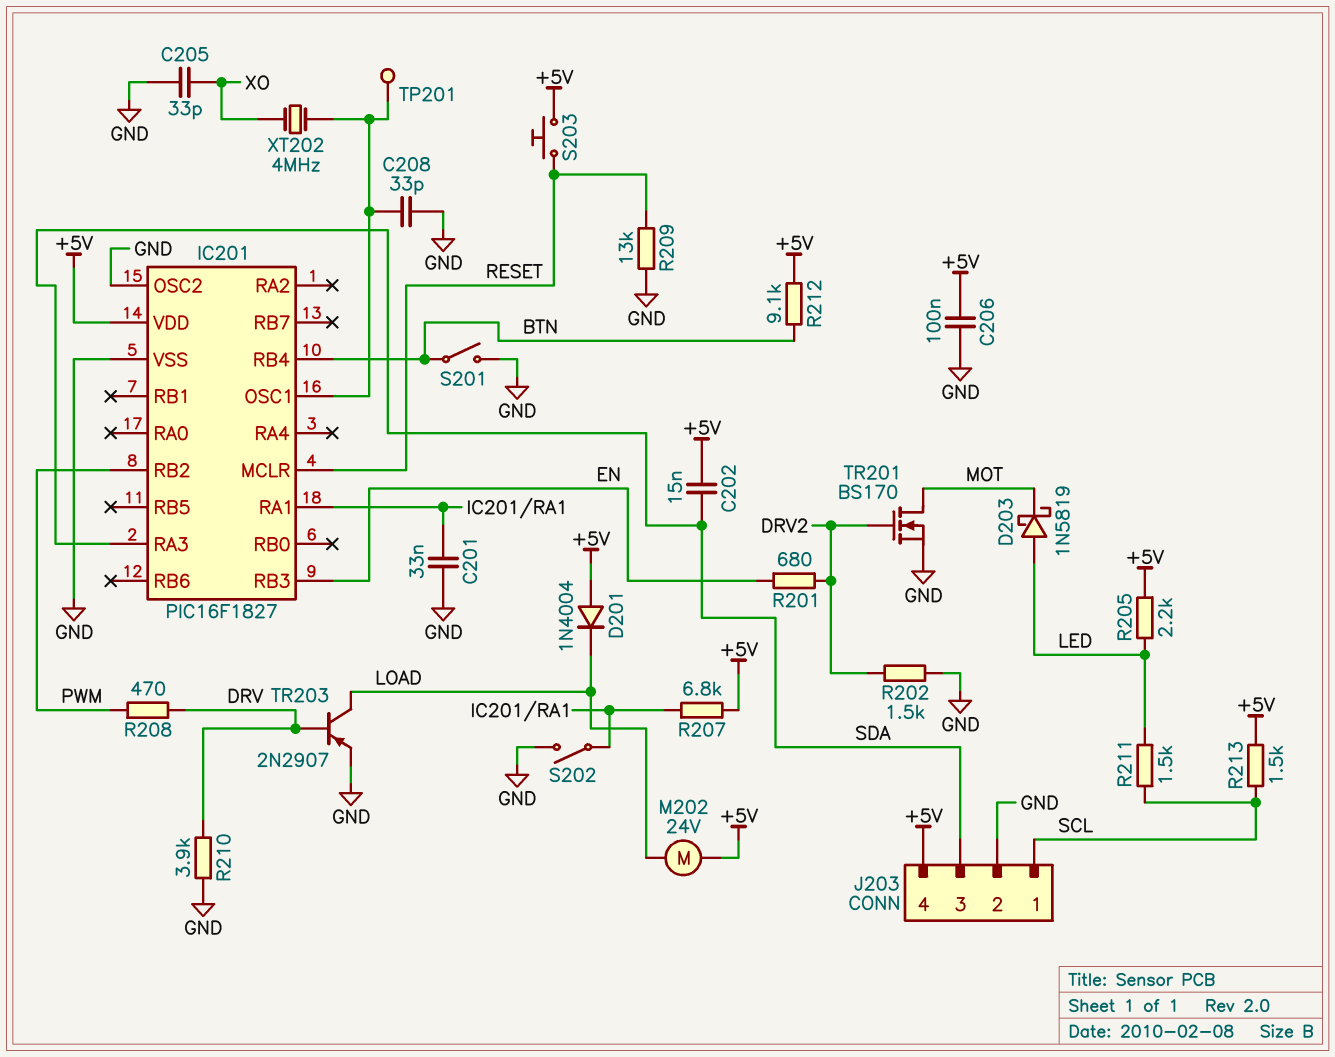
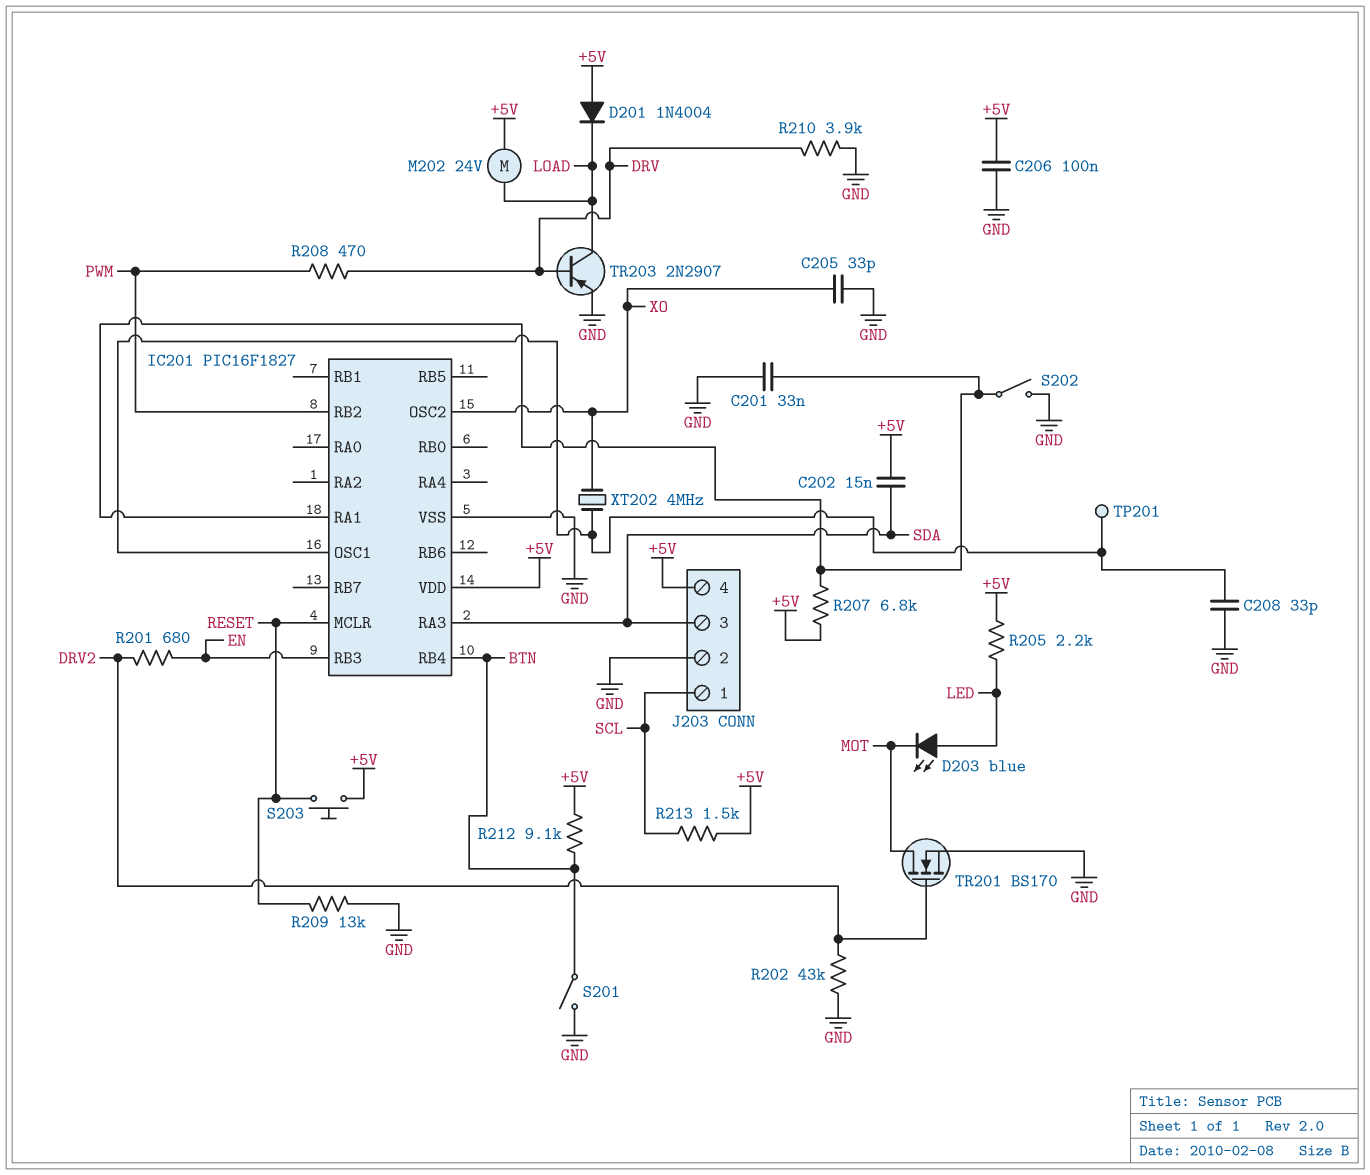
D203: schottky 1N5819 (A LED, K MOT) -> LED blue (A LED, K MOT)
IC201 pin OSC2: GND -> XO
R202: 1.5k (DRV2, GND) -> 43k (DRV2, GND)
R211: 1.5k (LED, SCL) -> none

